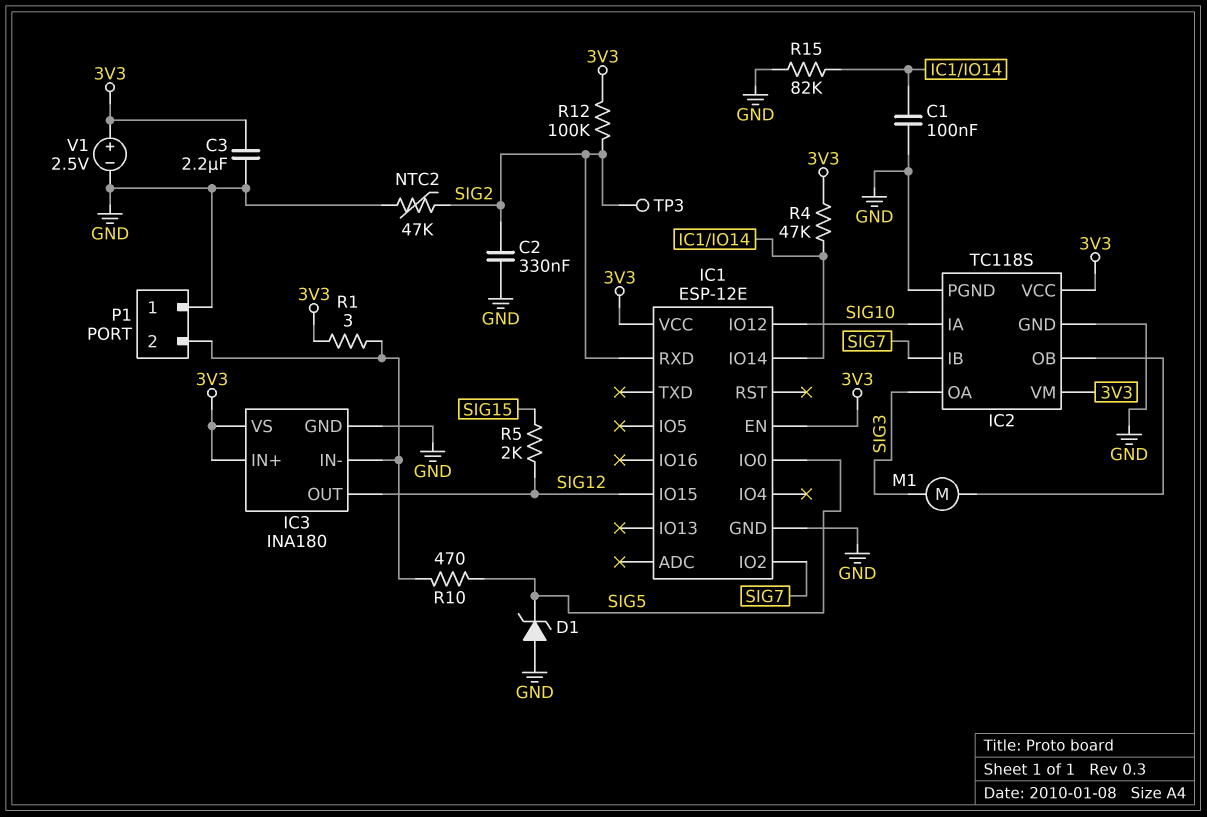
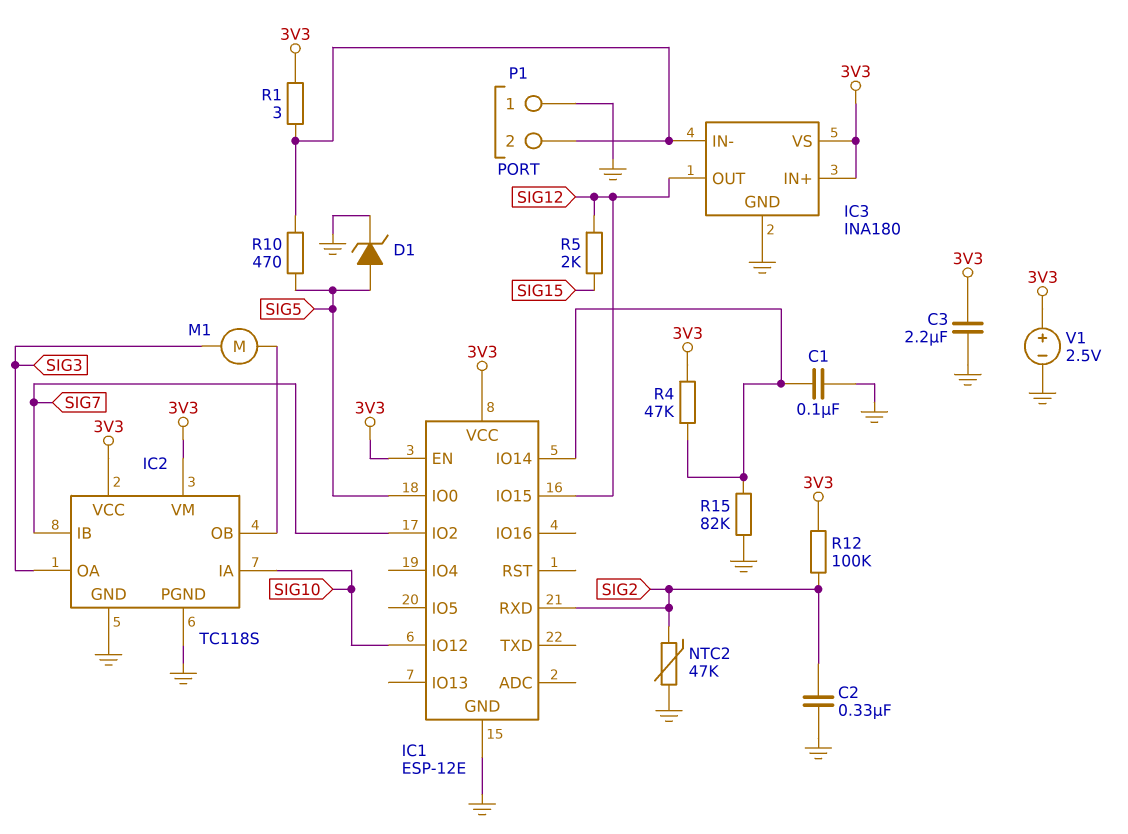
D1: zener (A GND, K SIG5) -> zener (A SIG5, K GND)
TP3: test point (SIG2) -> none

